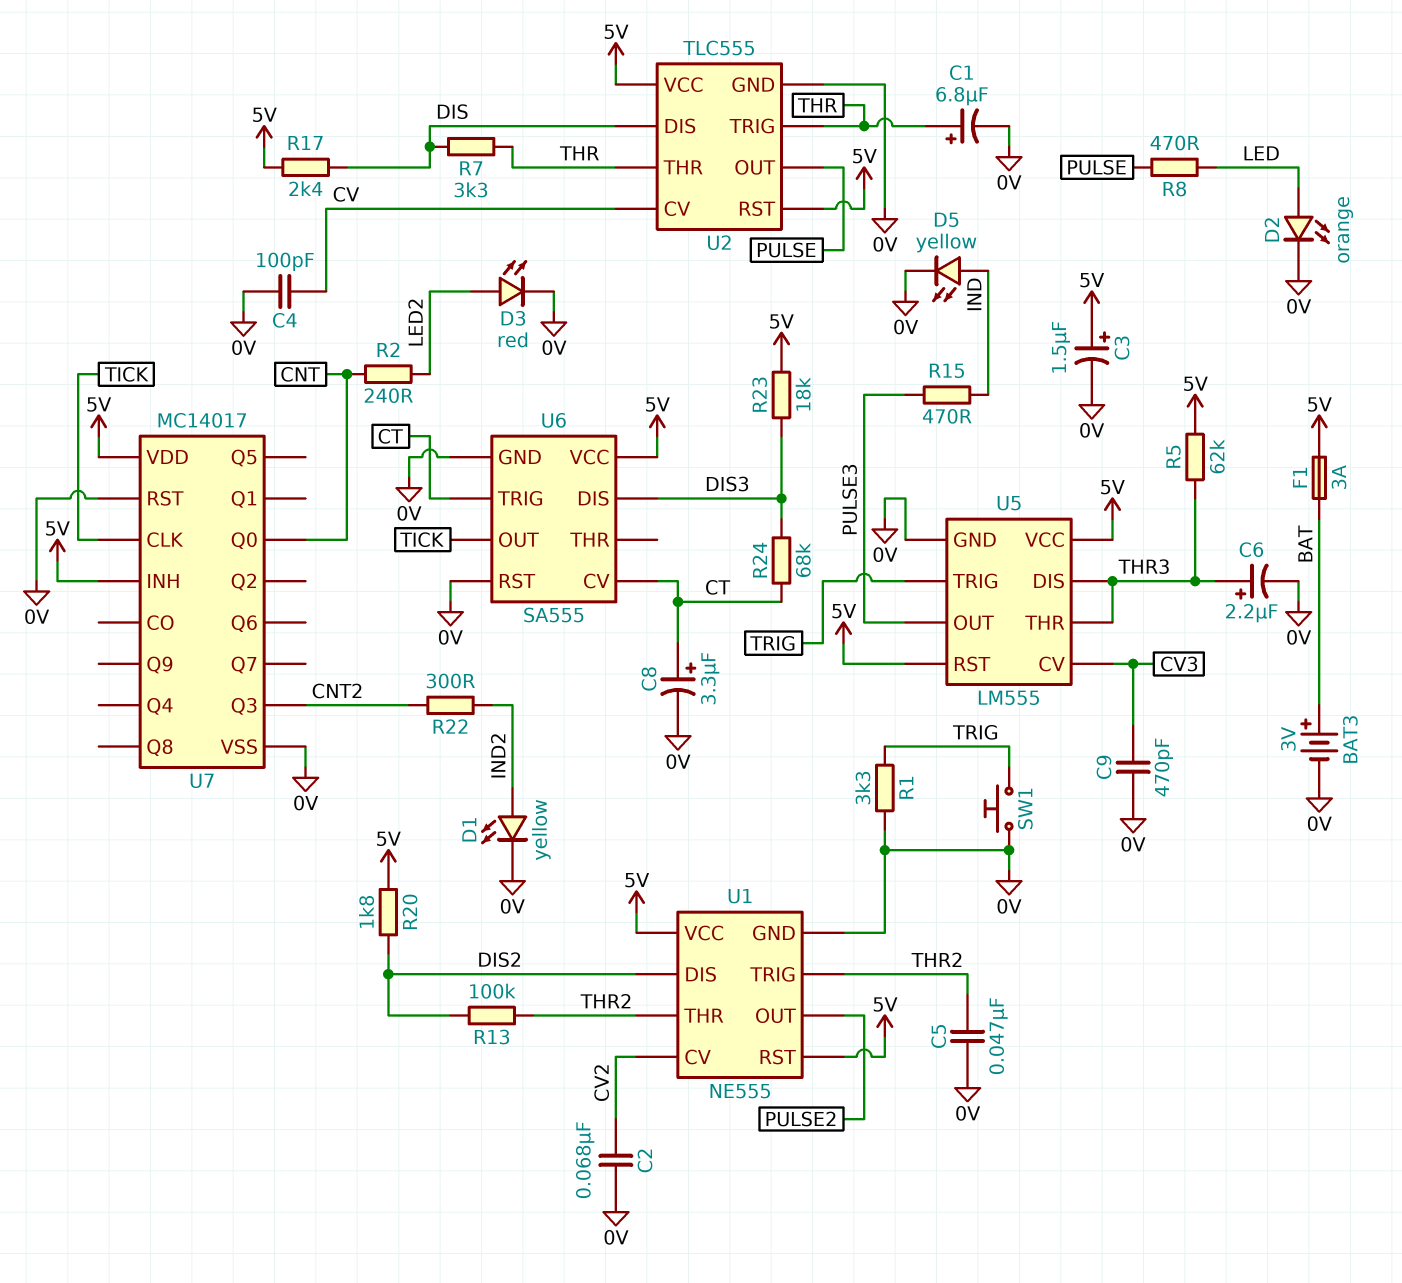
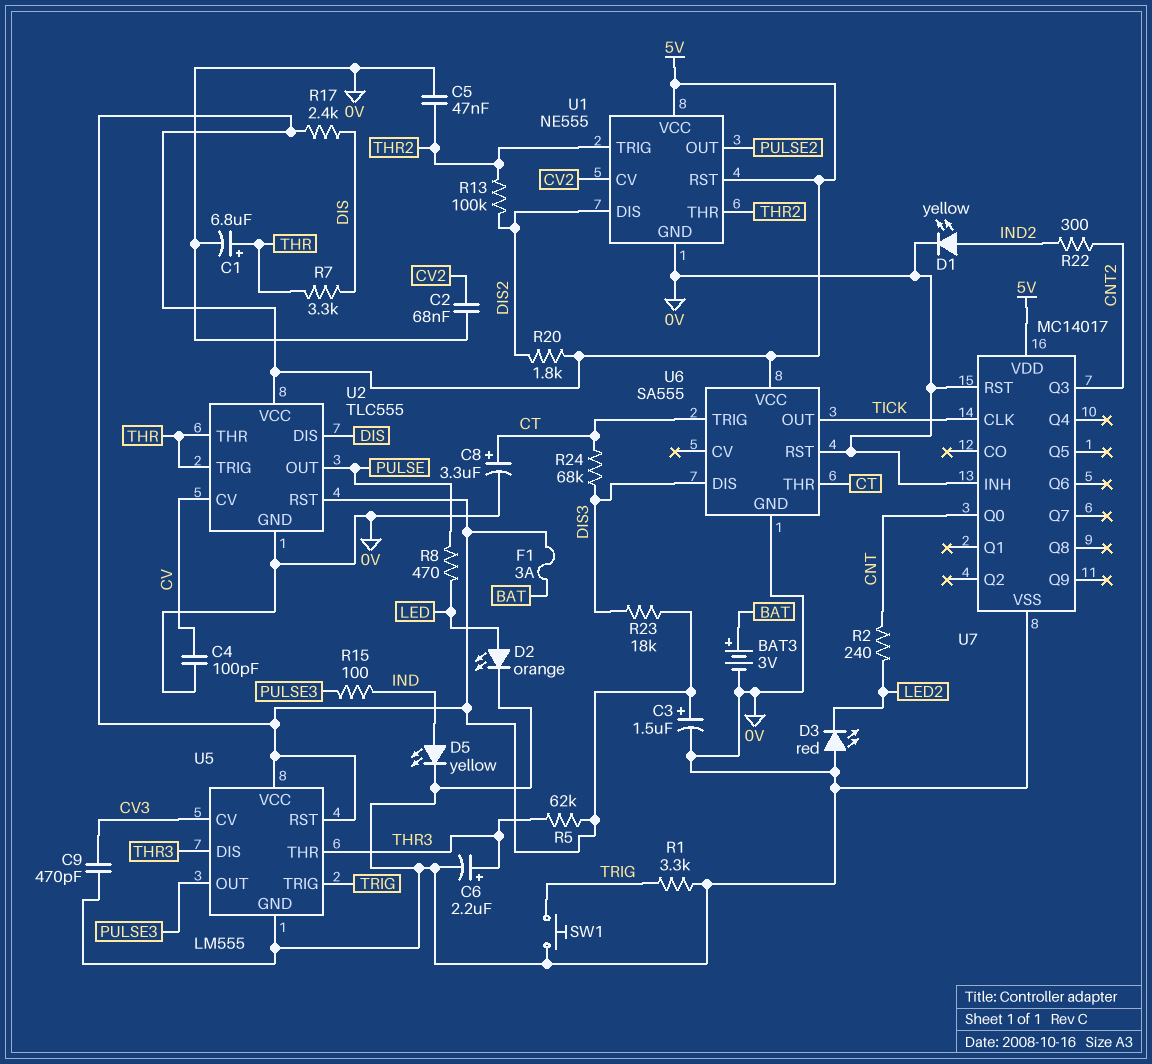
D3: LED red (A LED2, K 0V) -> LED red (A 0V, K LED2)
R15: 470 (IND, PULSE3) -> 100 (IND, PULSE3)
U6 pin CV: CT -> none
U6 pin THR: none -> CT
U7 pin INH: 5V -> 0V

